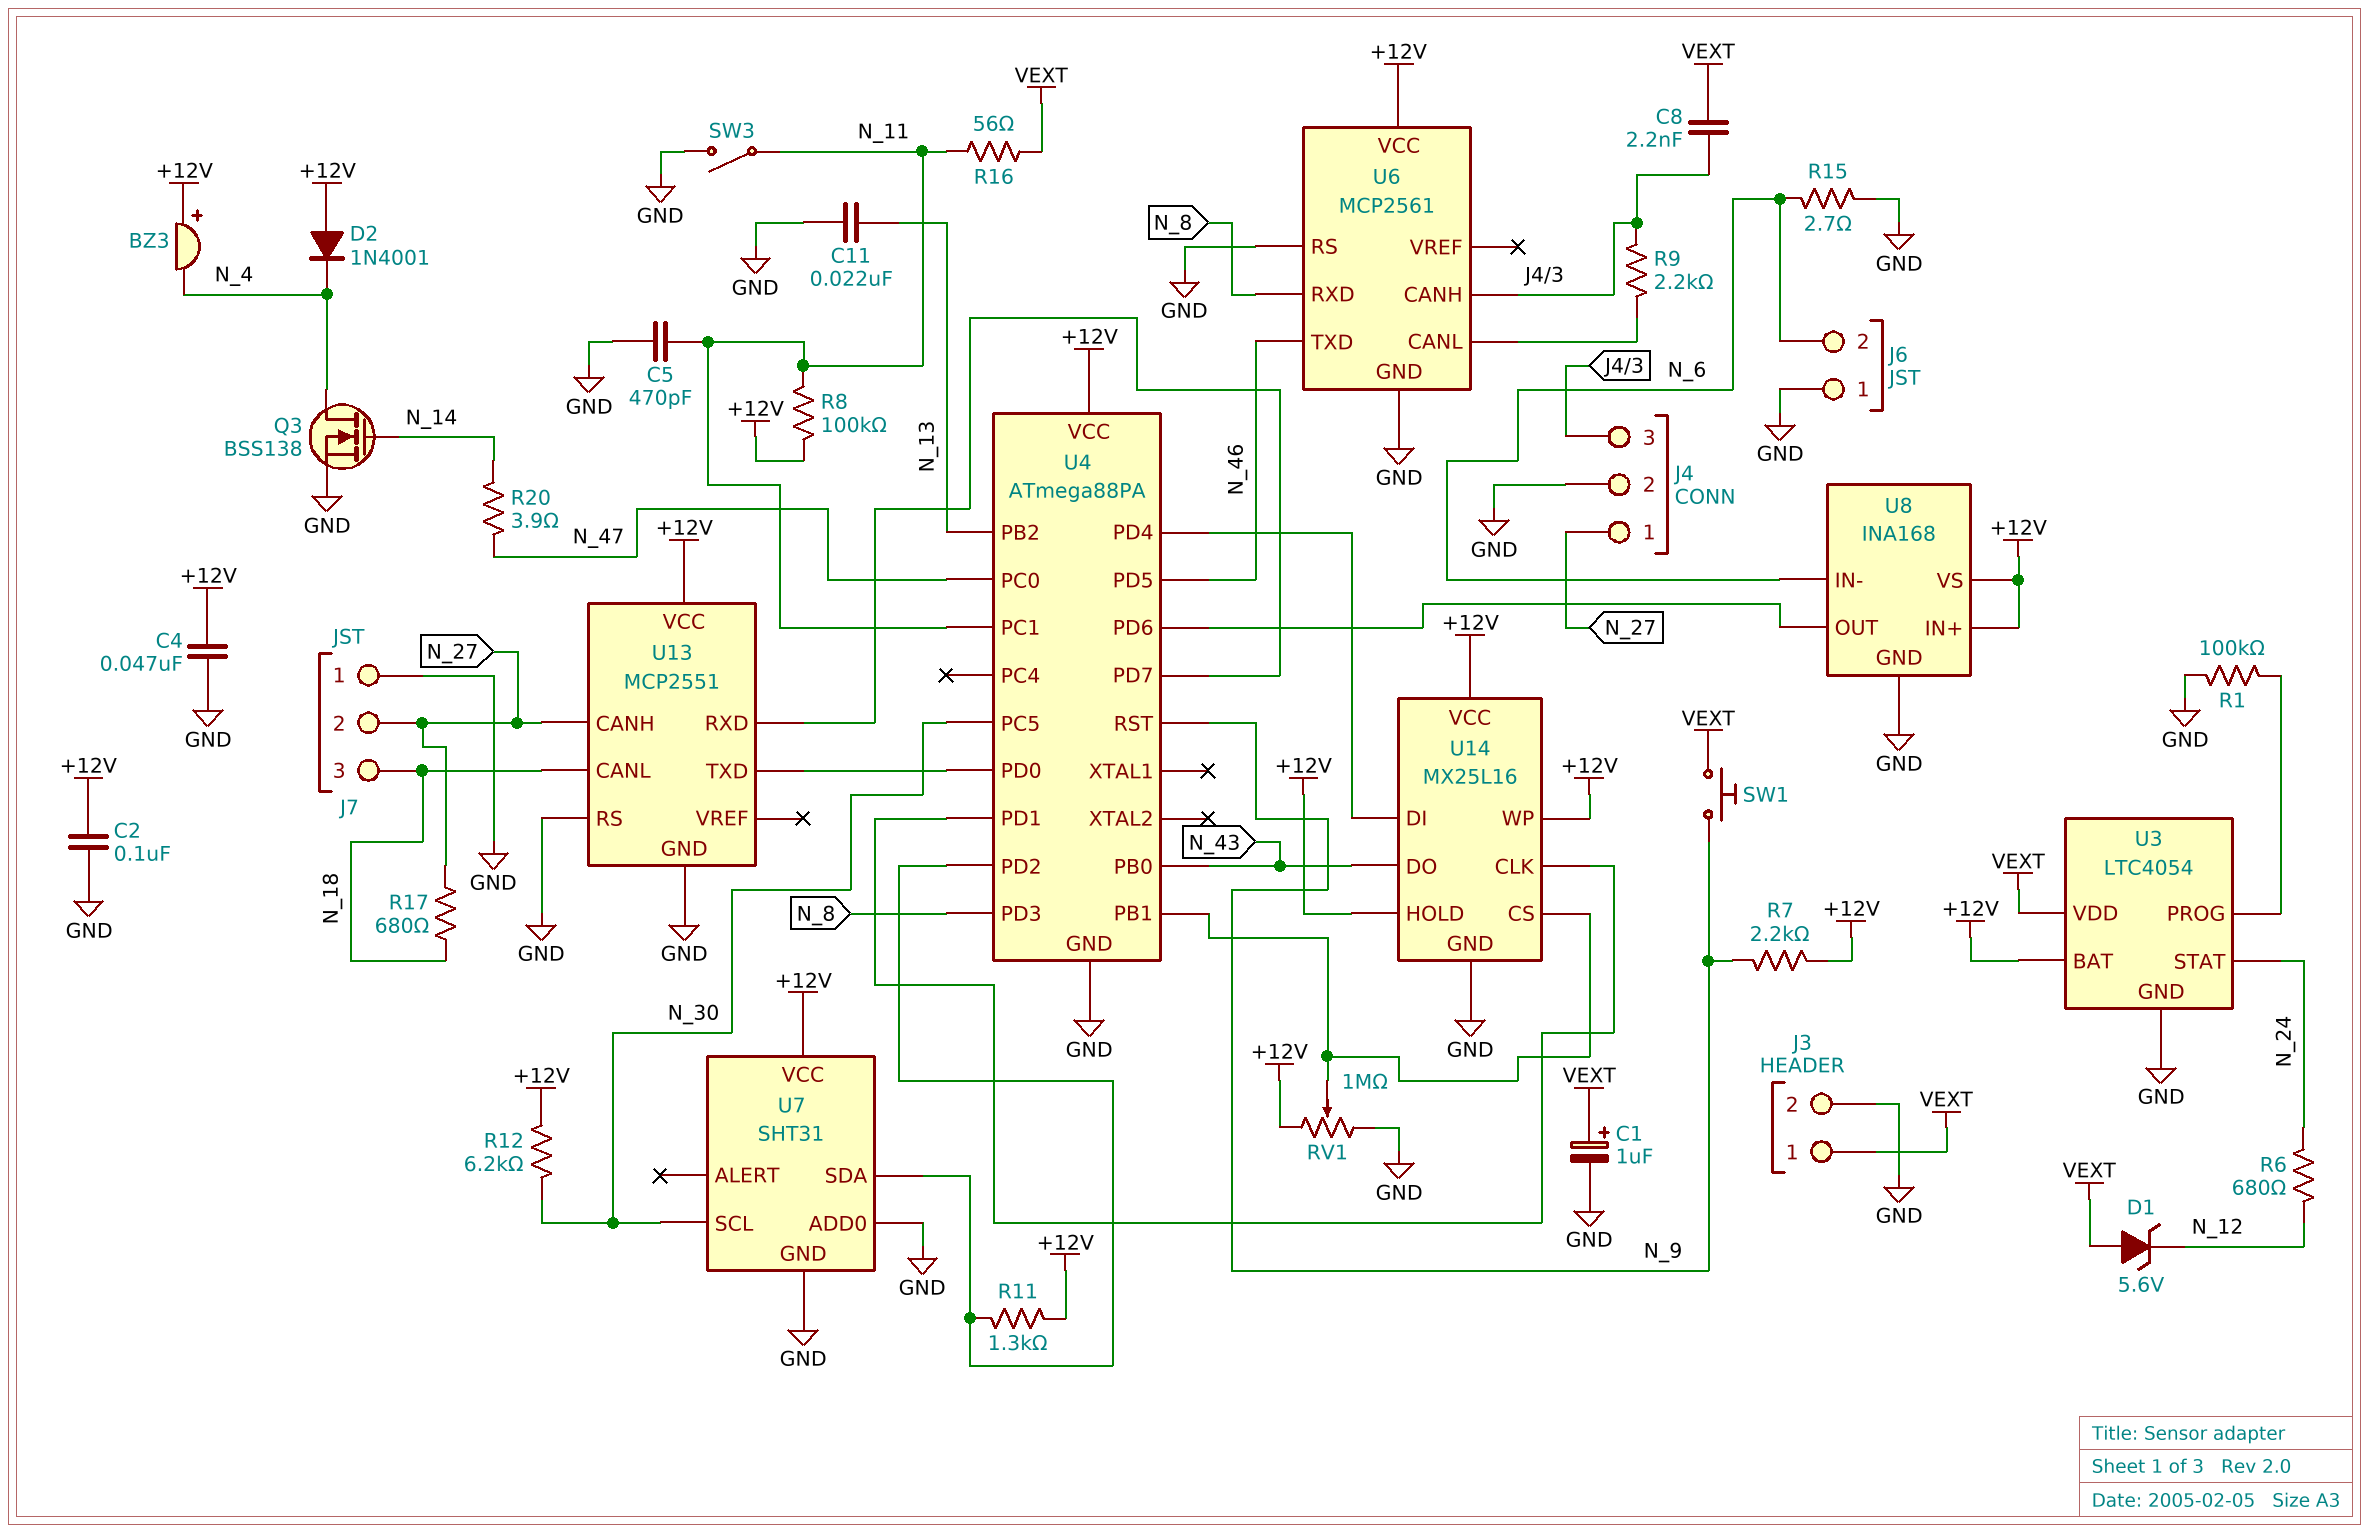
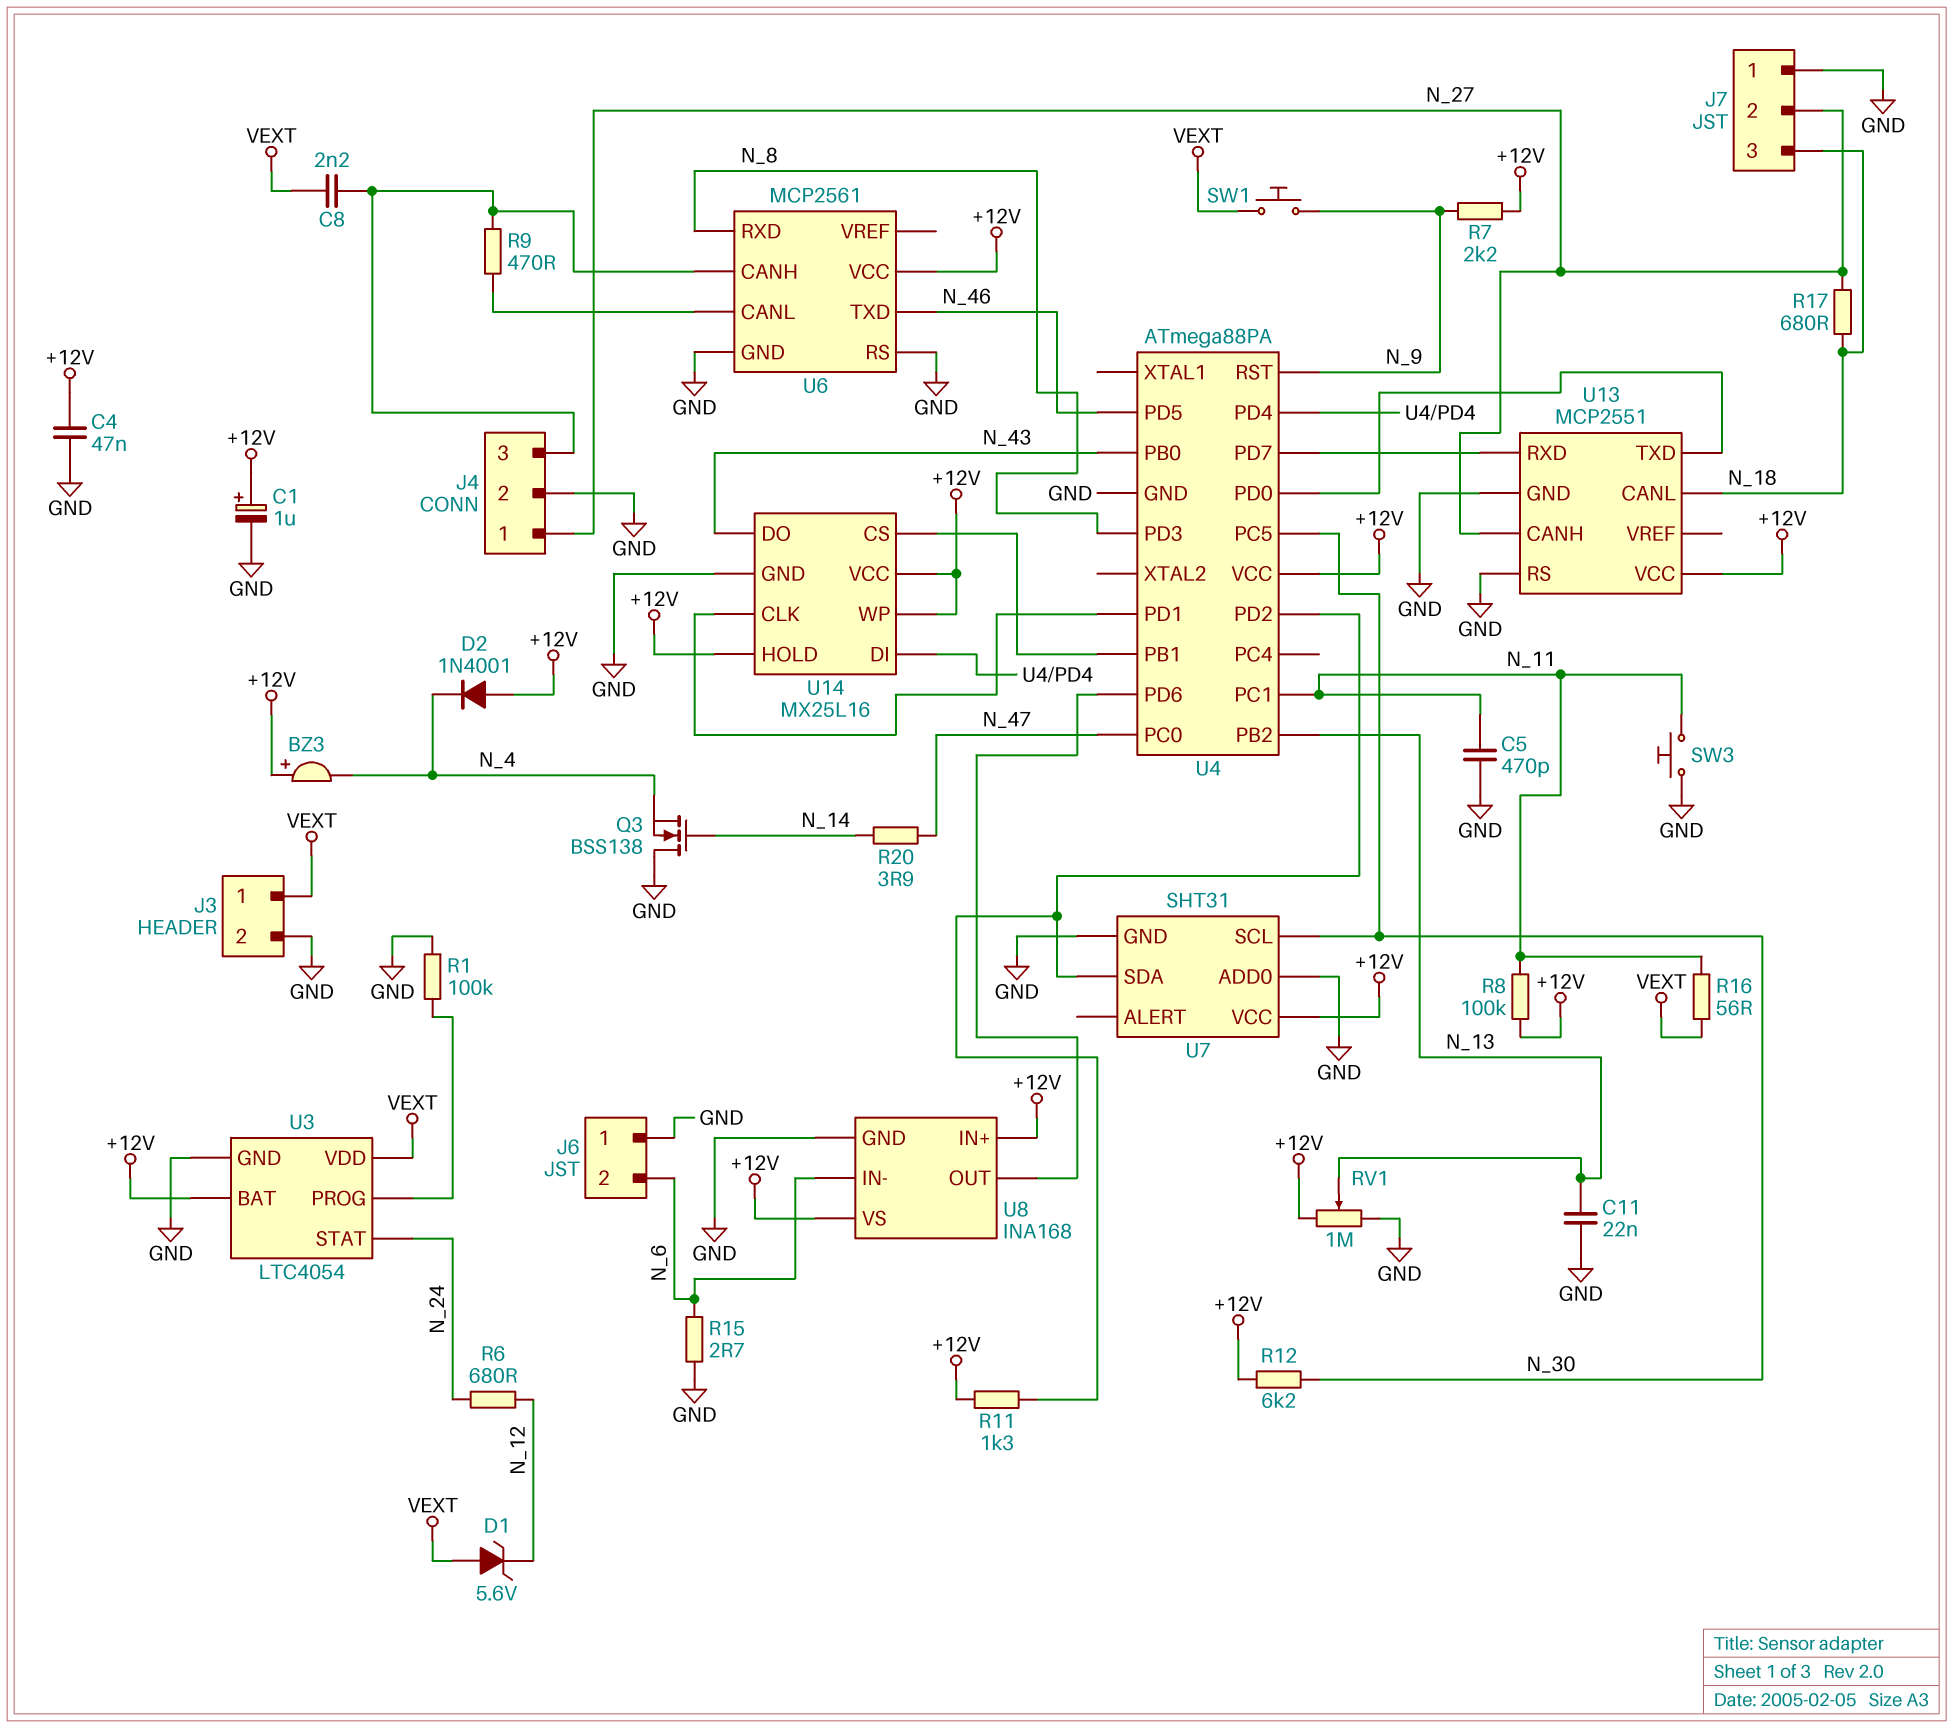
C1: 1uF (plus VEXT, minus GND) -> 1uF (plus +12V, minus GND)
C2: 100nF (+12V, GND) -> none
Q3: NMOS BSS138 (G N_14, D N_4, S GND) -> NMOS BSS138 (G N_14, D GND, S N_4)
R9: 2.2k (J4/3, U6/CANL) -> 470 (J4/3, U6/CANL)
RV1: 1M (+12V, GND, wiper U4/PB1) -> 1M (+12V, GND, wiper N_13)
SW3: switch (GND, N_11) -> button (GND, N_11)

